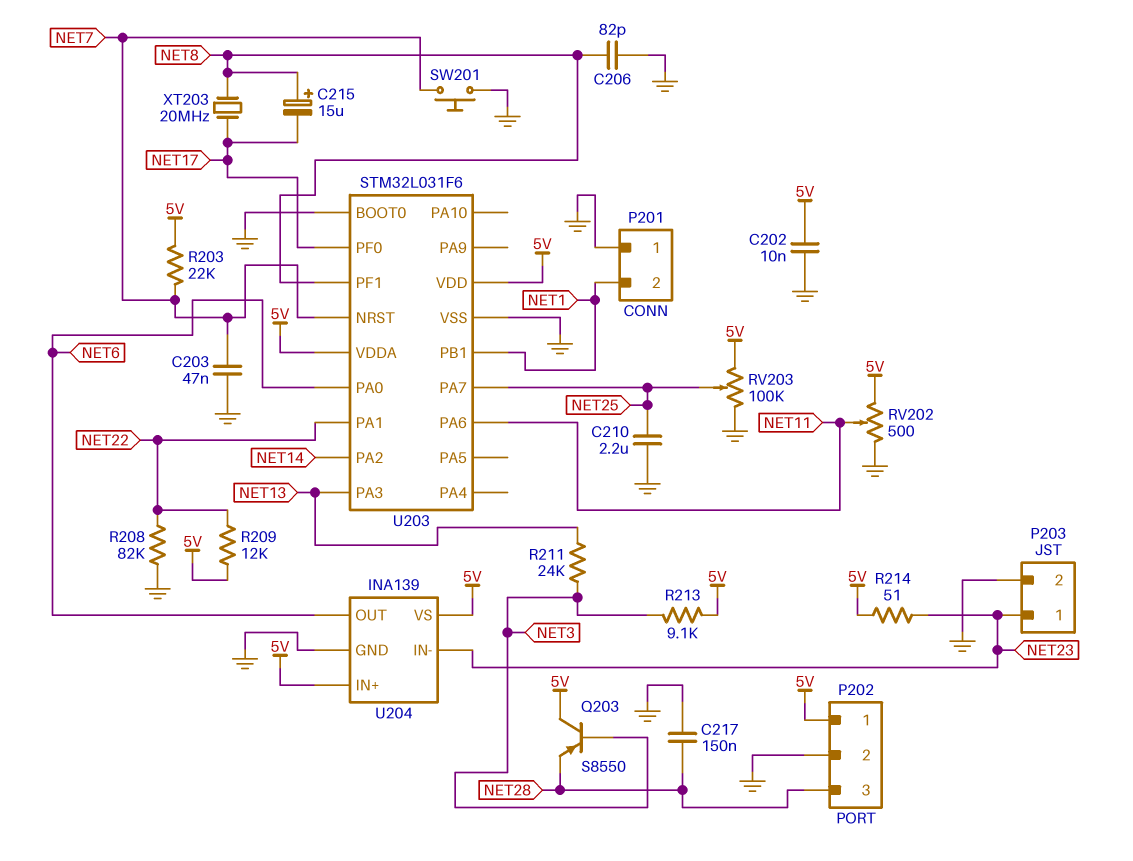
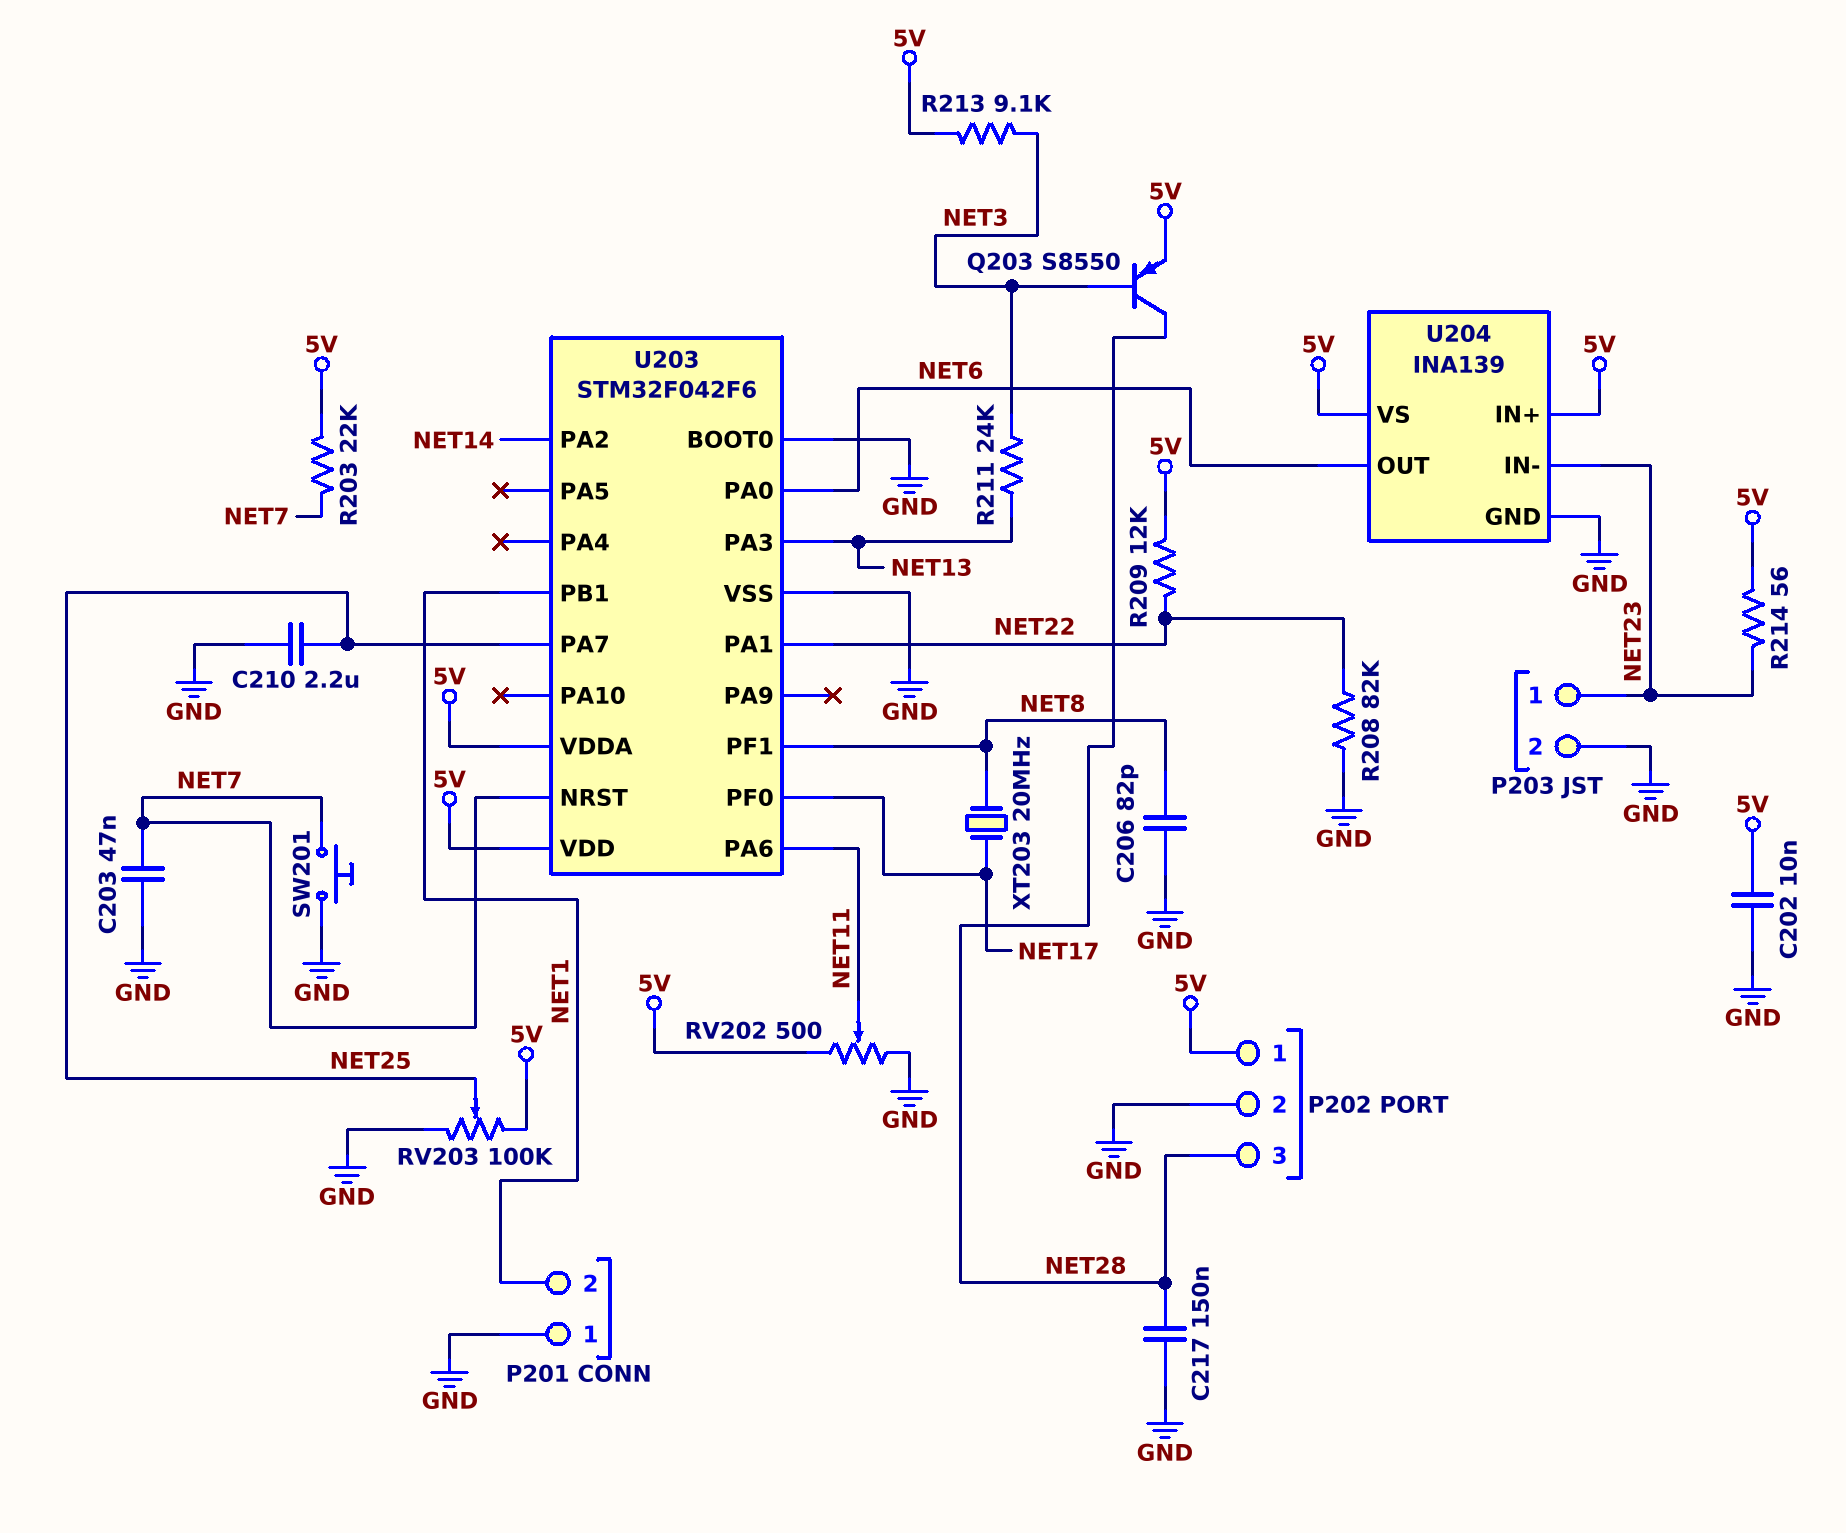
C215: 15uF (plus NET8, minus NET17) -> none
Q203: PNP S8550 (B NET3, C 5V, E NET28) -> PNP S8550 (B NET3, C NET28, E 5V)
R214: 51 (5V, NET23) -> 56 (5V, NET23)
U203: STM32L031F6 -> STM32F042F6

